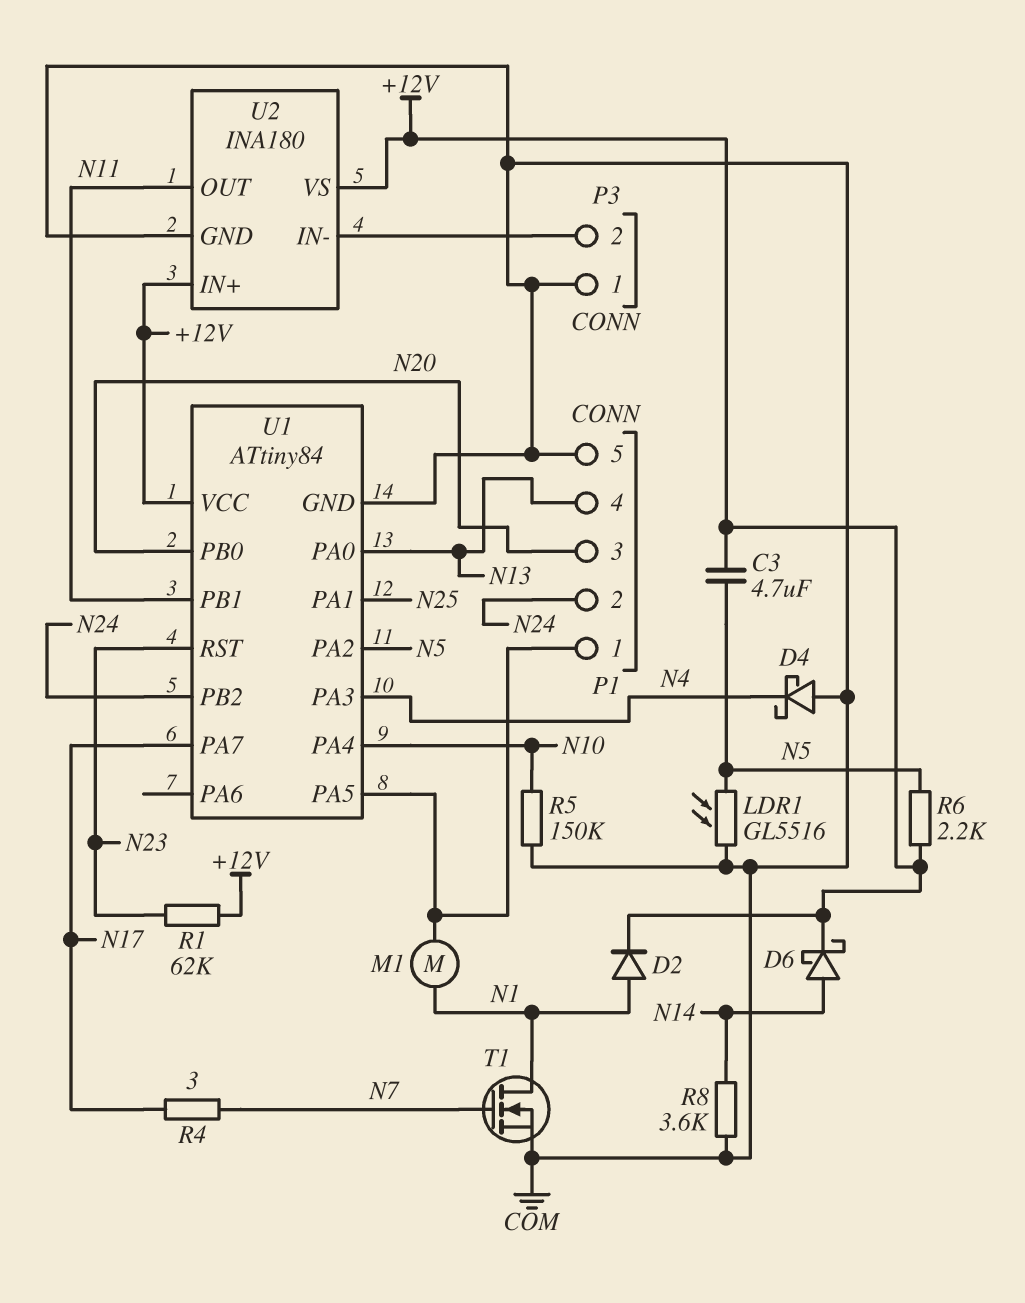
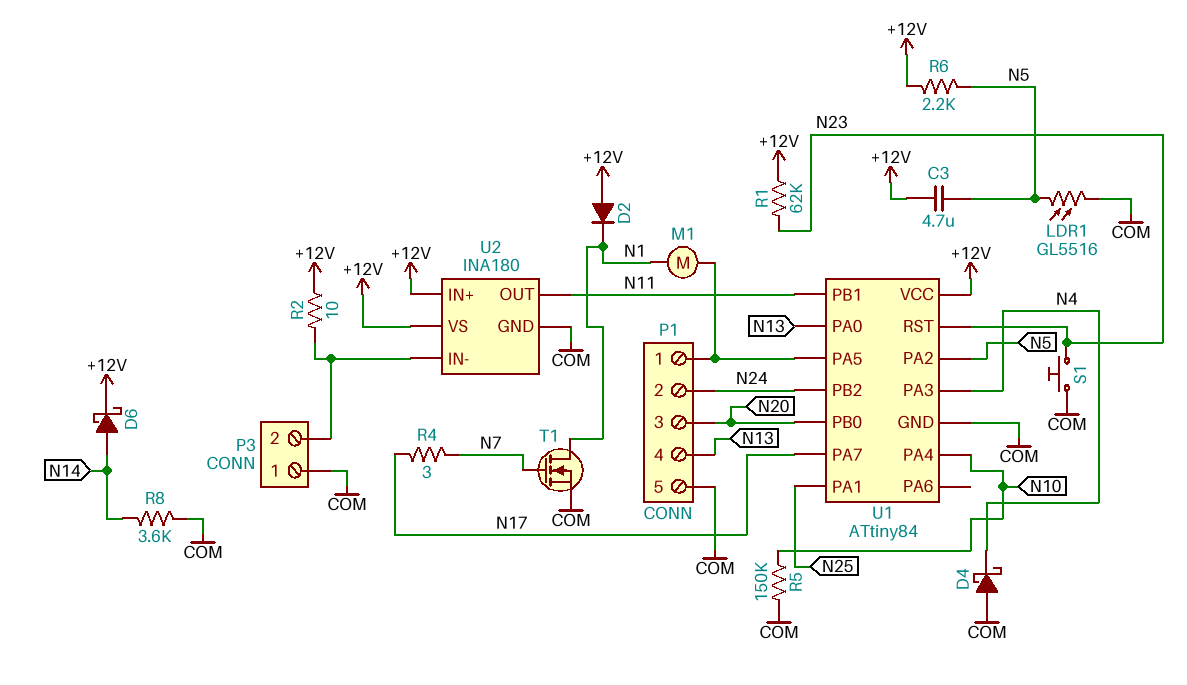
D2: diode (A N1, K +12V) -> diode (A +12V, K N1)
R2: none -> 10 (+12V, P3/2)
S1: none -> button (COM, N23)

